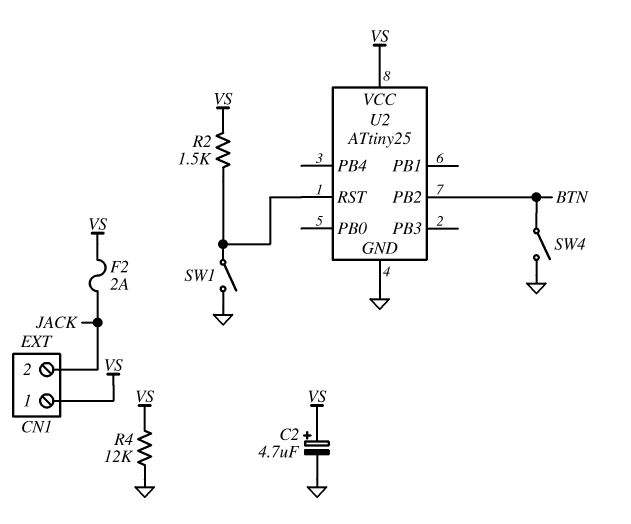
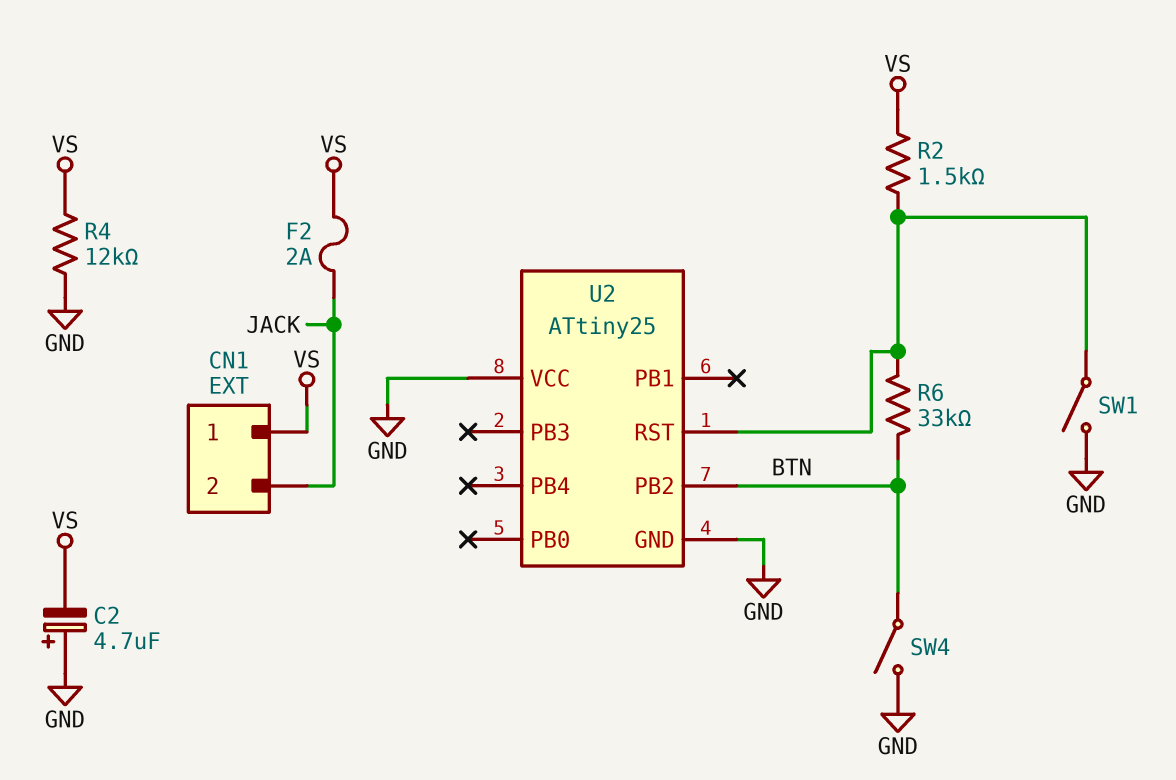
C2: 4.7uF (plus VS, minus GND) -> 4.7uF (plus GND, minus VS)
R6: none -> 33k (BTN, U2/RST)
U2 pin VCC: VS -> GND

